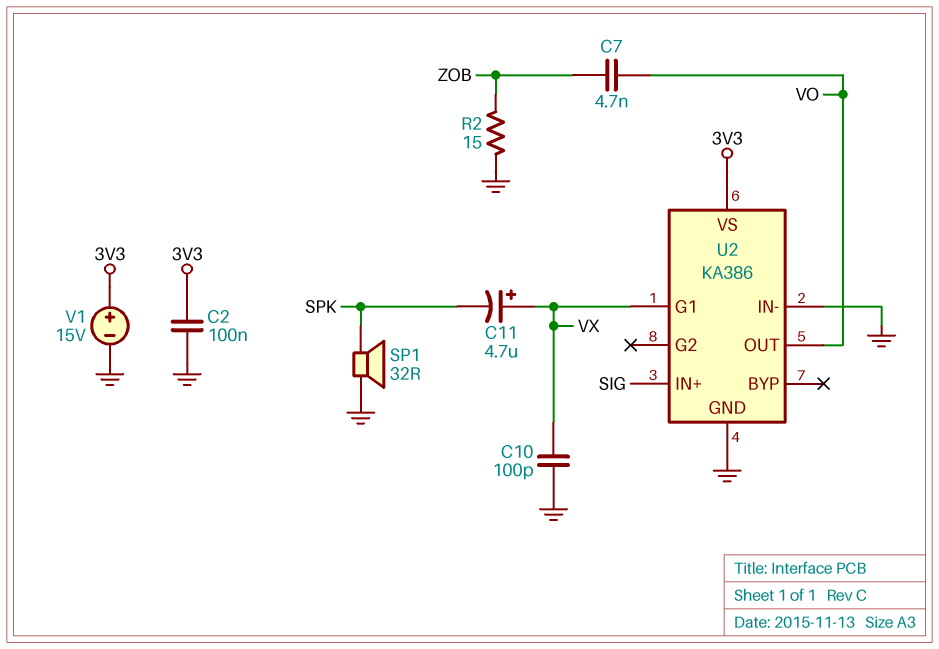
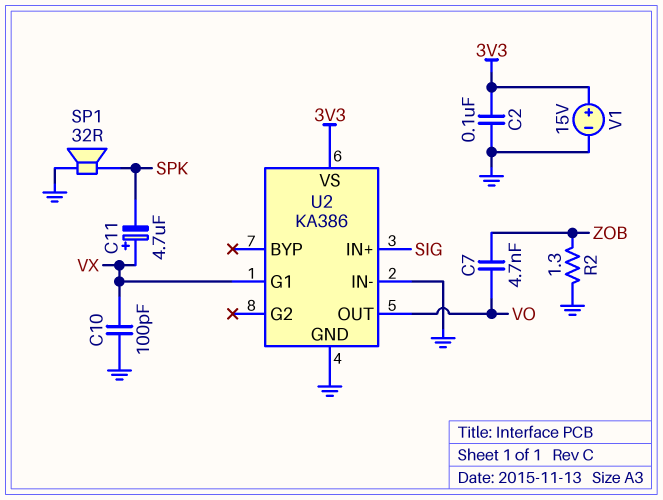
R2: 15 (GND, ZOB) -> 1.3 (GND, ZOB)

